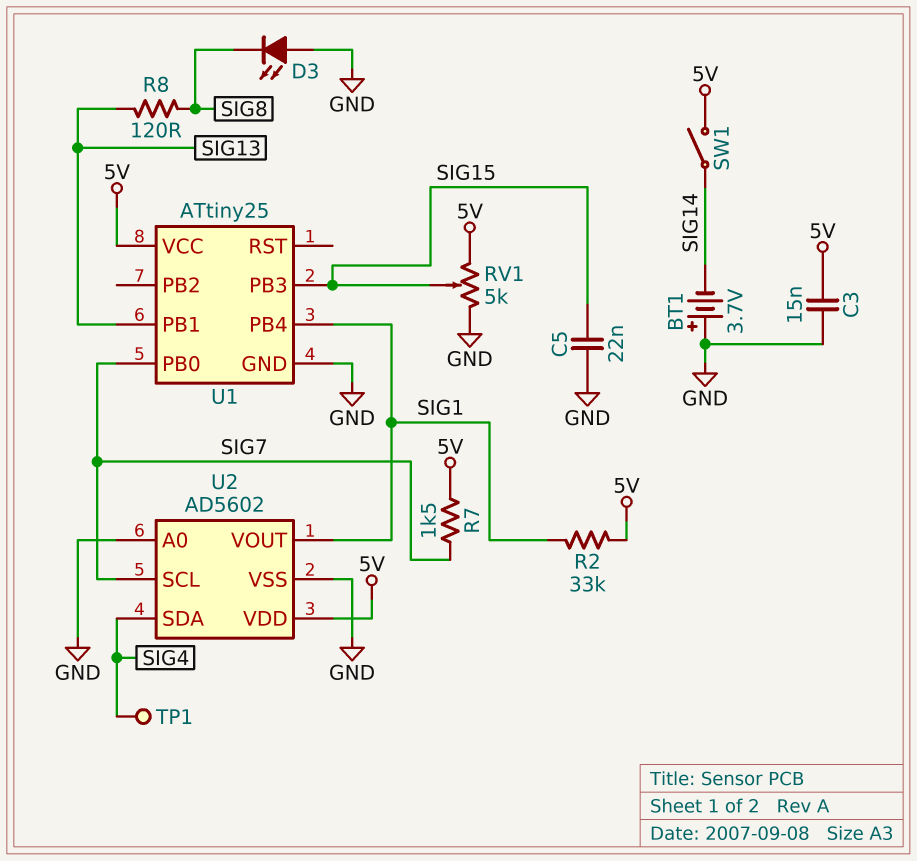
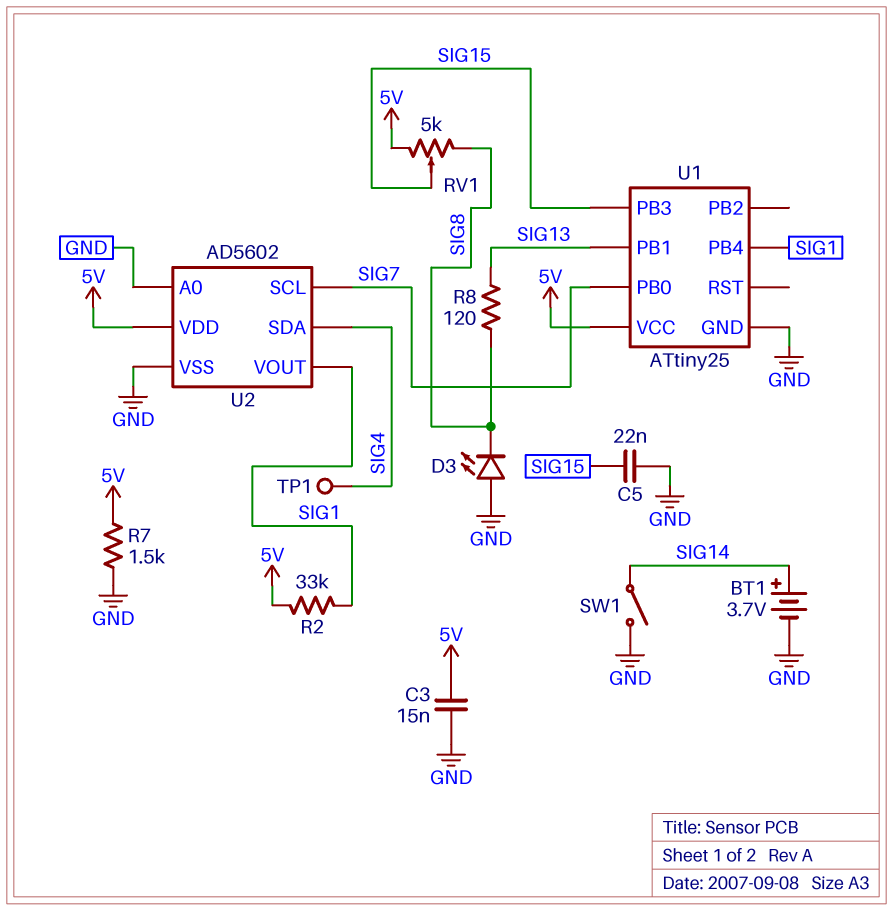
BT1: 3.7V (plus GND, minus SIG14) -> 3.7V (plus SIG14, minus GND)
R7: 1.5k (5V, SIG7) -> 1.5k (5V, GND)
RV1: 5k (5V, GND, wiper SIG15) -> 5k (5V, SIG8, wiper SIG15)
SW1: switch (5V, SIG14) -> switch (GND, SIG14)

